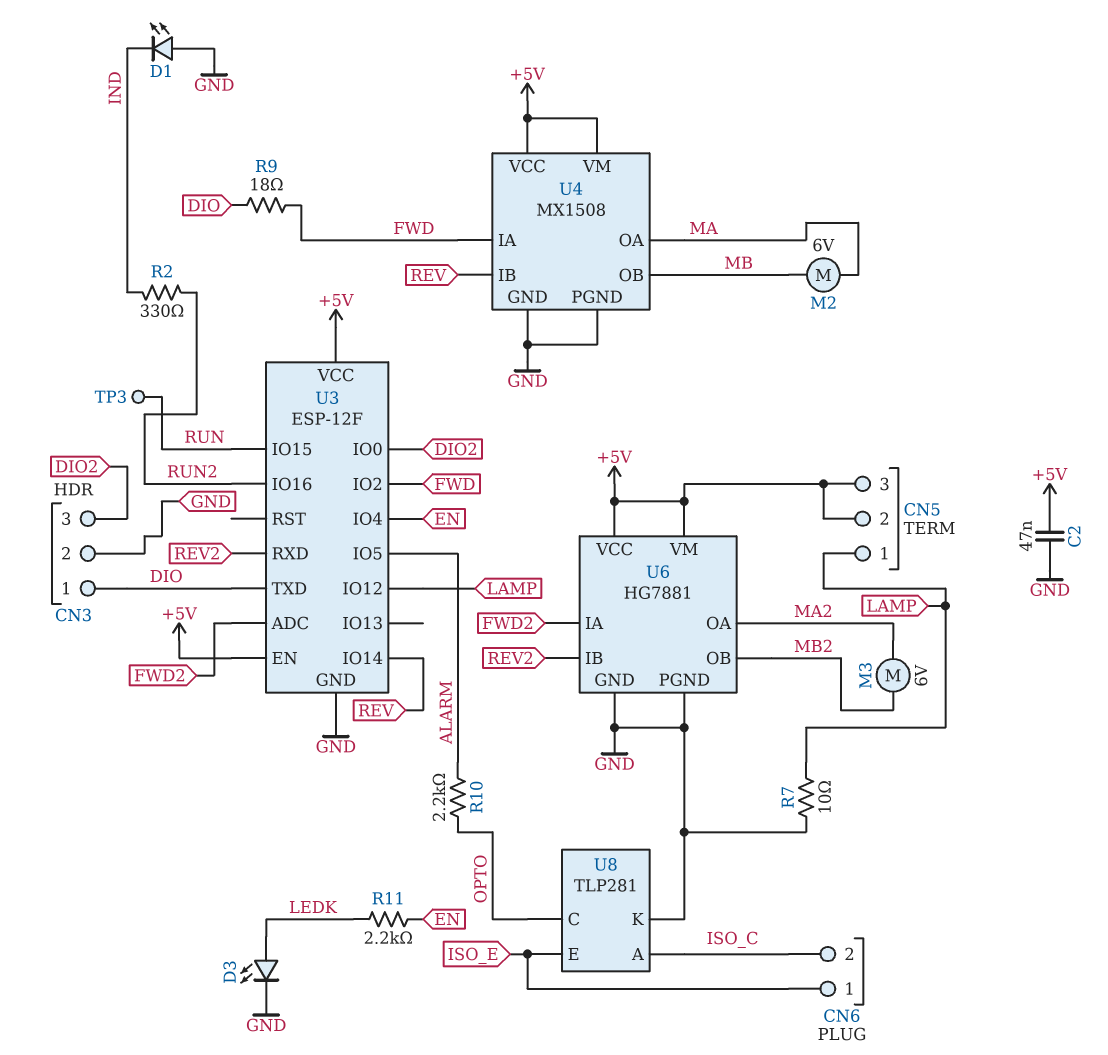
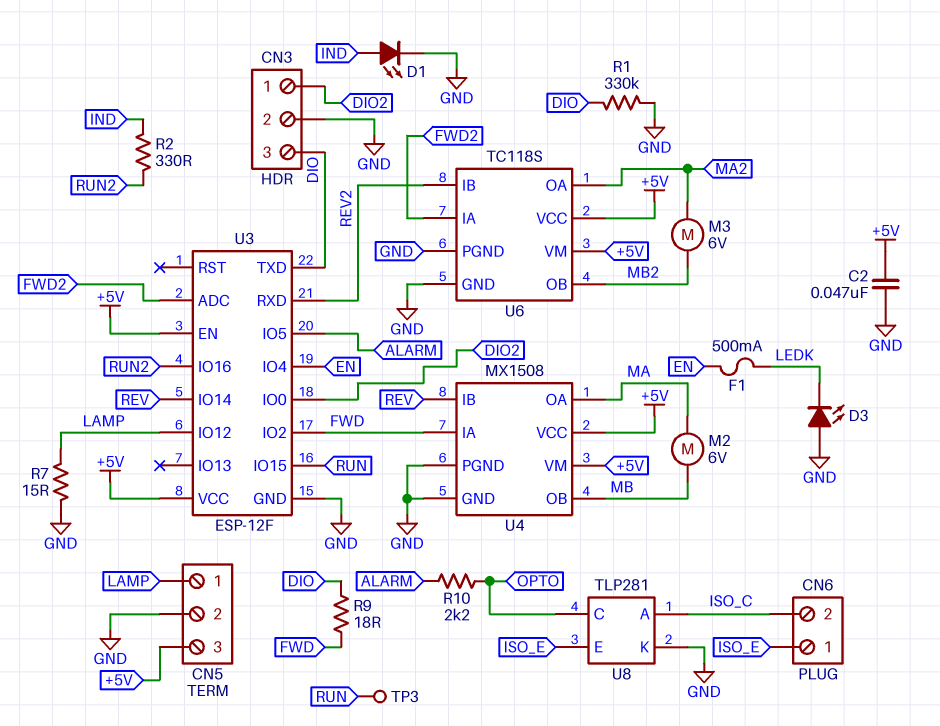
CN3 pin 1: DIO -> DIO2
CN3 pin 3: DIO2 -> DIO
CN5 pin 2: +5V -> GND
D1: LED (A GND, K IND) -> LED (A IND, K GND)
D3: LED (A LEDK, K GND) -> LED (A GND, K LEDK)
F1: none -> 500mA (EN, LEDK)
R1: none -> 330k (DIO, GND)
R7: 10 (GND, LAMP) -> 15 (GND, LAMP)
R11: 2.2k (EN, LEDK) -> none
U6: HG7881 -> TC118S

